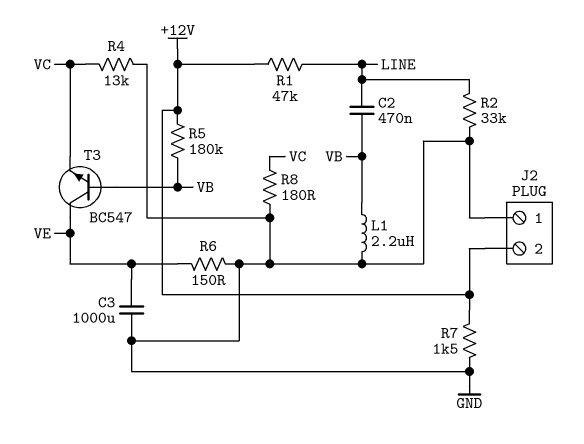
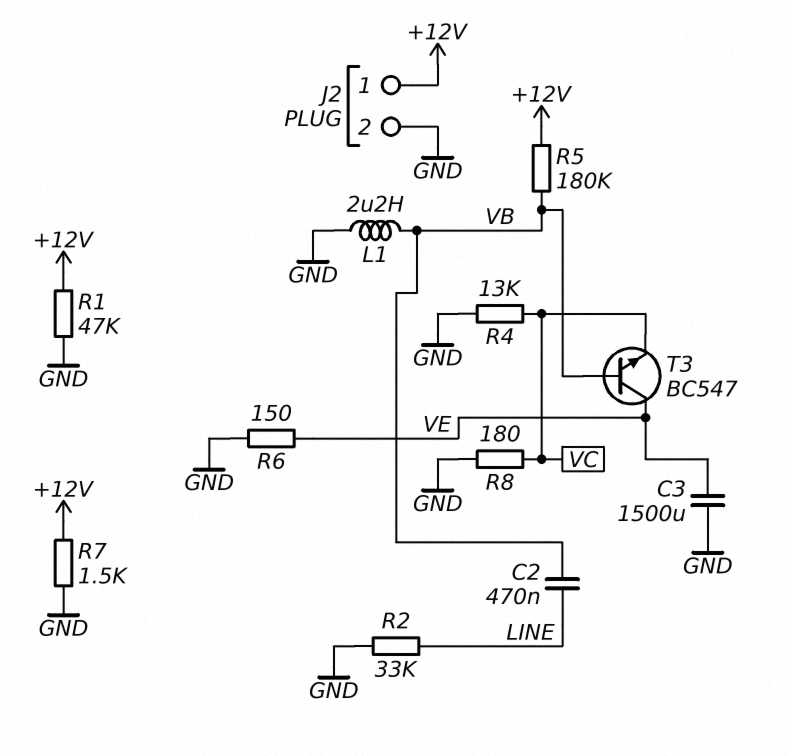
C3: 1000uF (GND, VE) -> 1500uF (GND, VE)
J2 pin 1: GND -> +12V
J2 pin 2: +12V -> GND
R1: 47k (+12V, LINE) -> 47k (+12V, GND)

